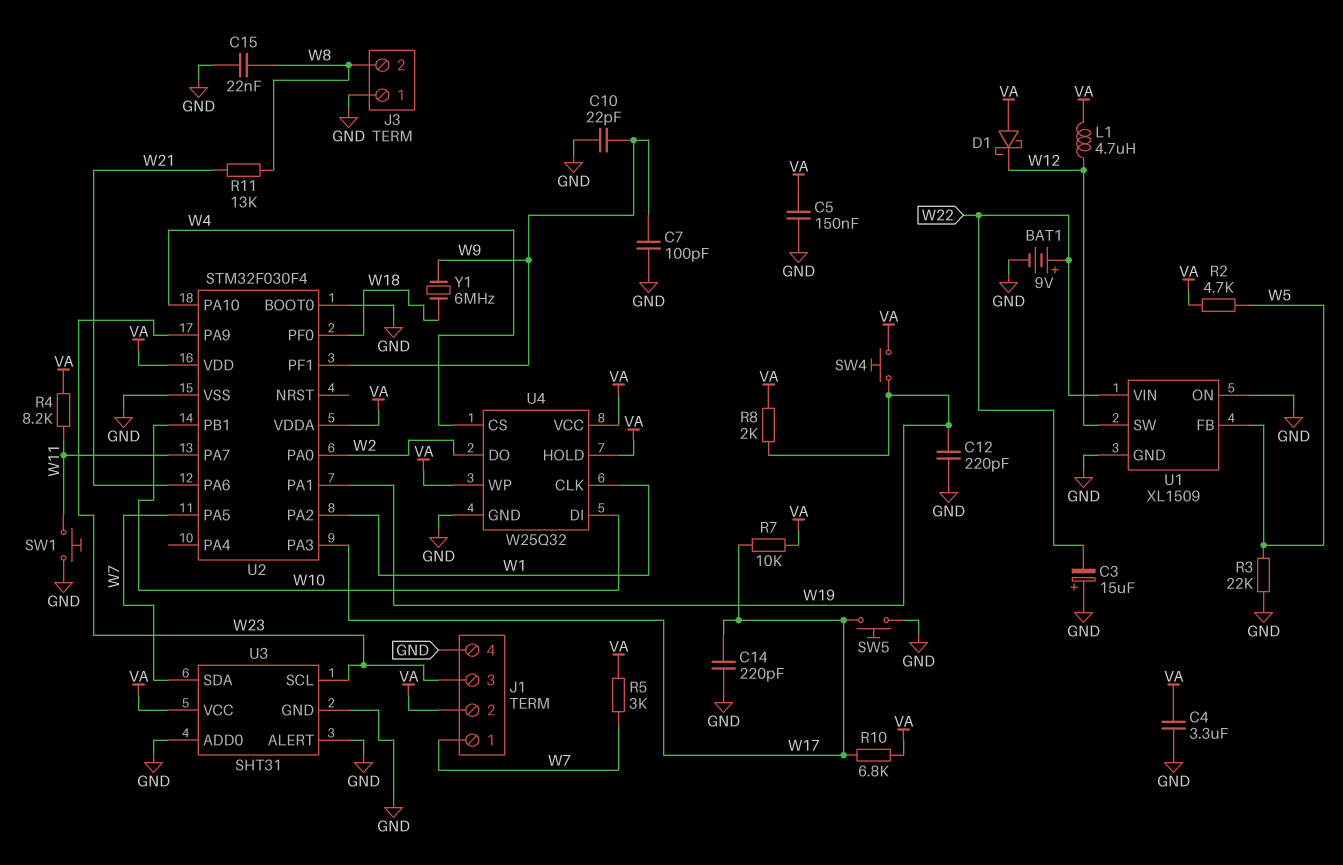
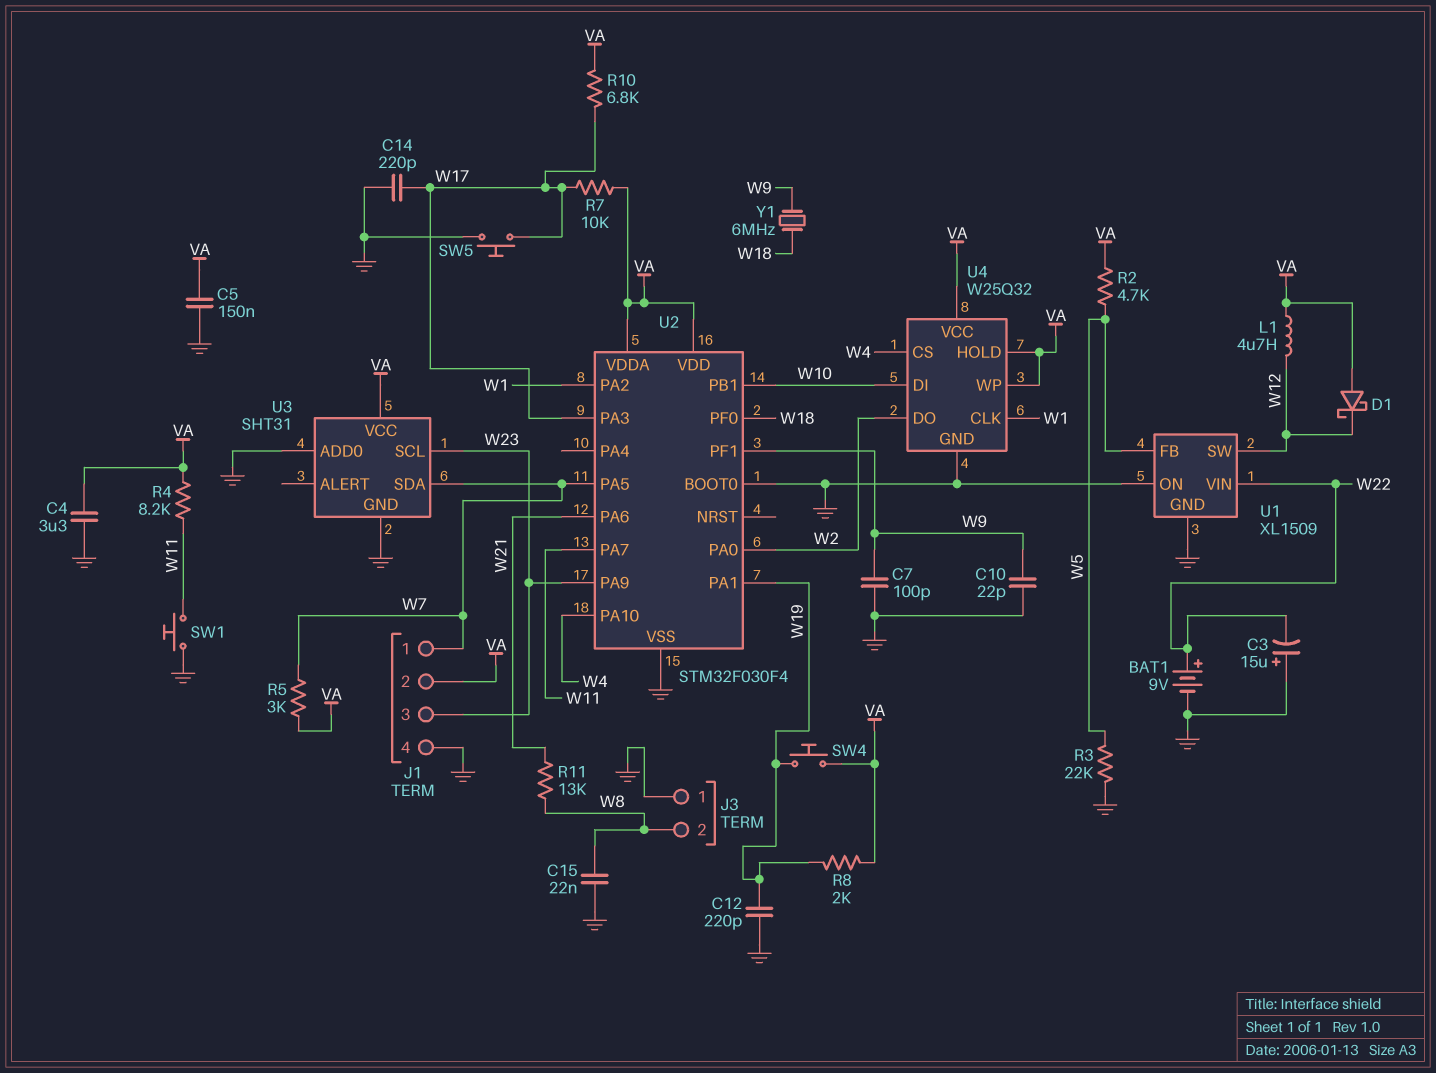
U3 pin ALERT: GND -> none

